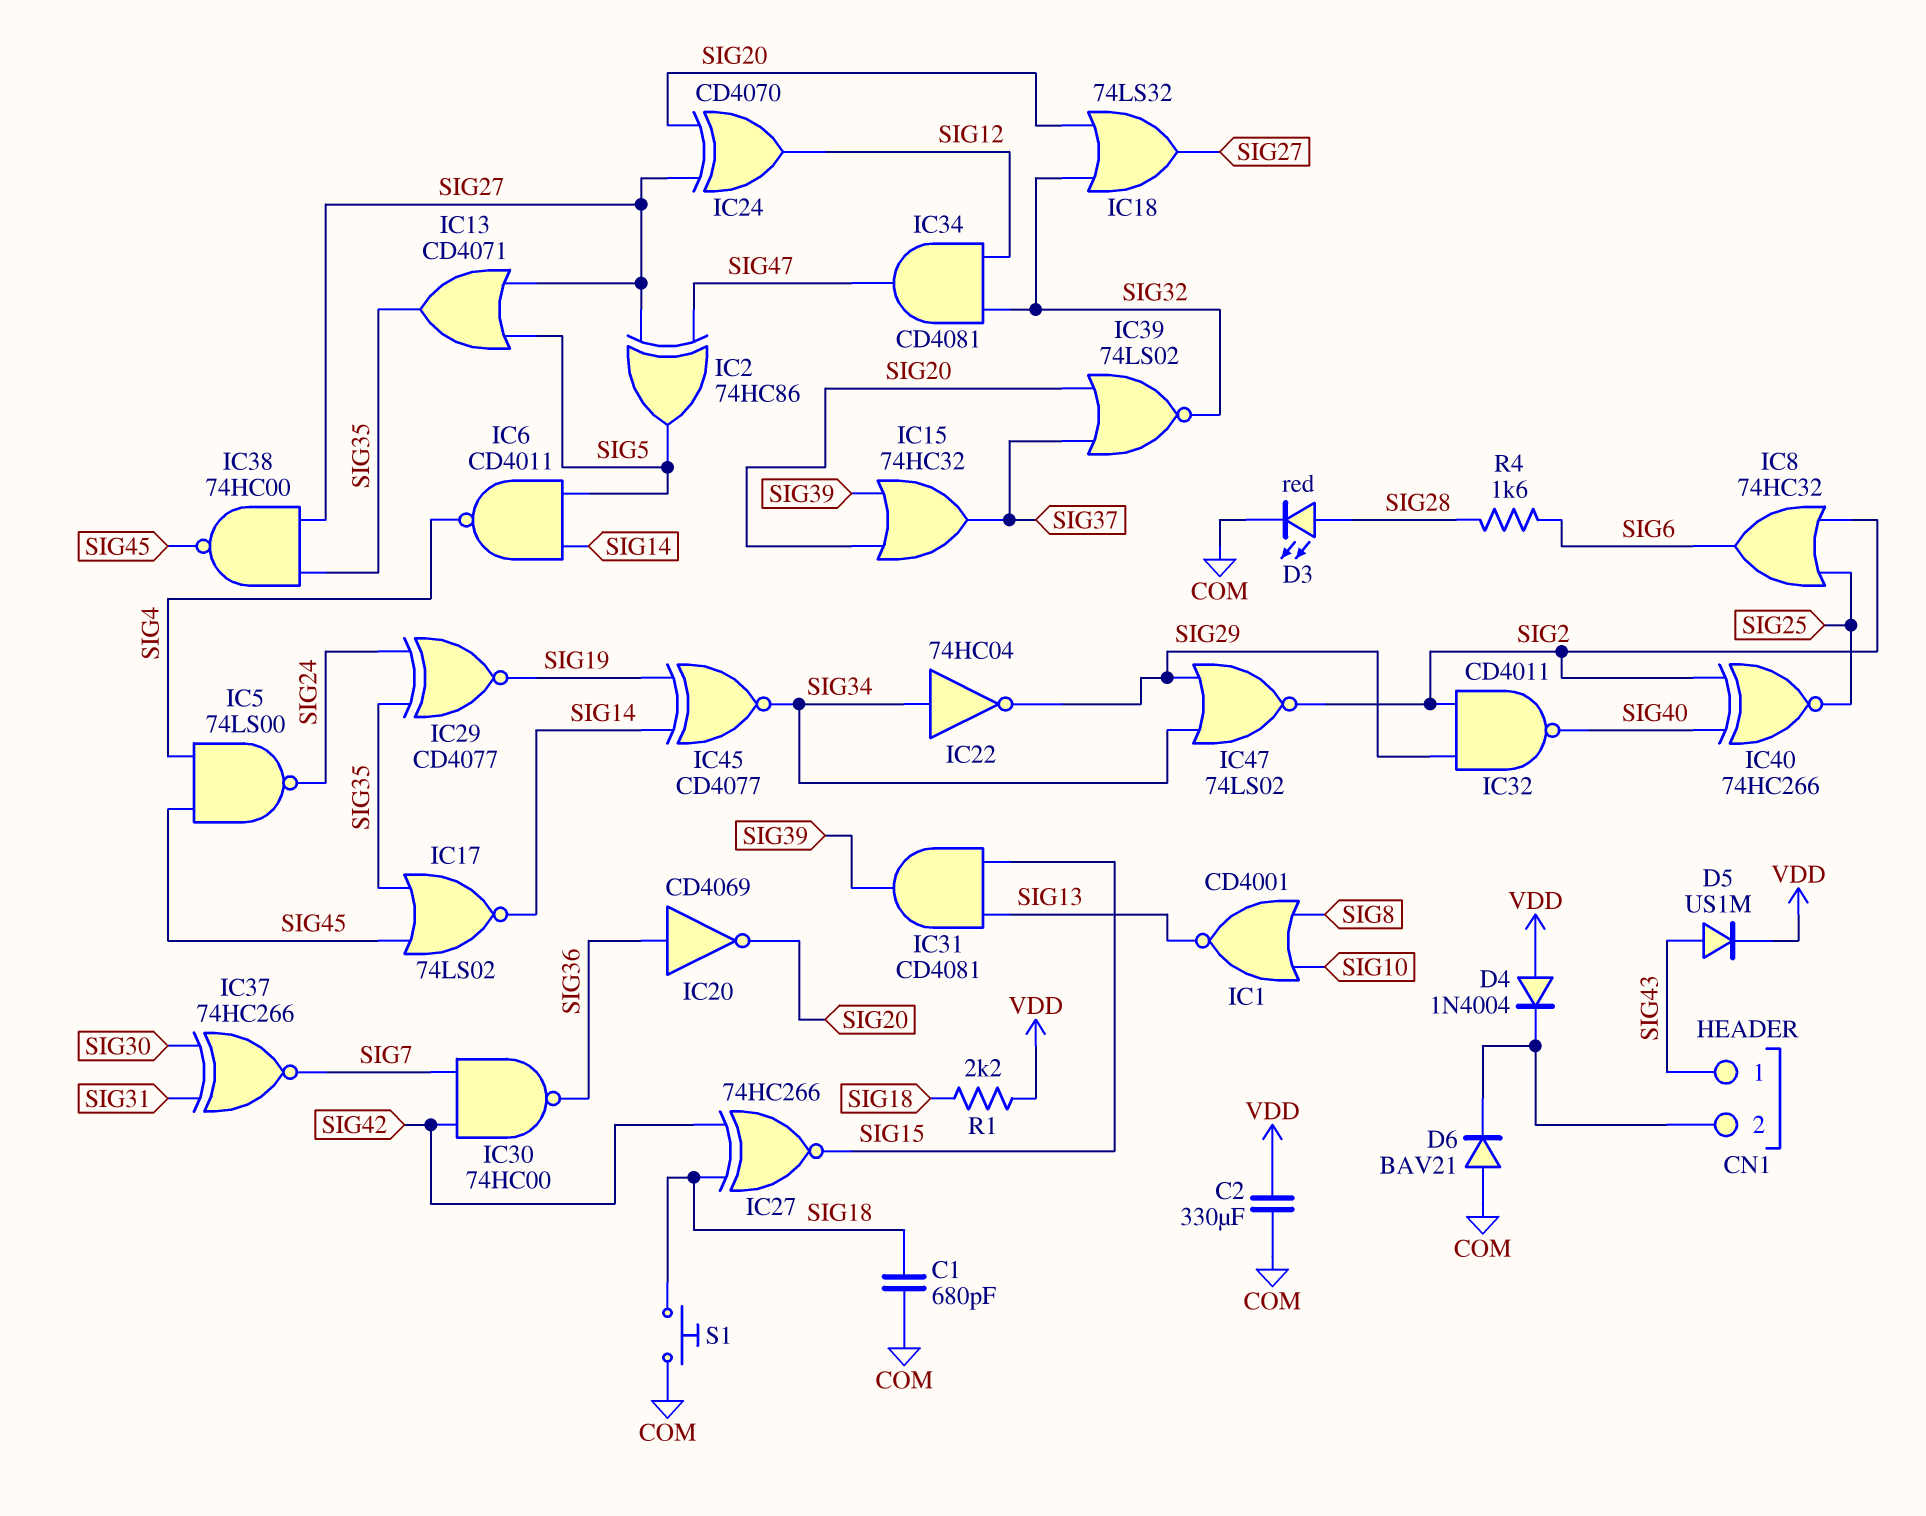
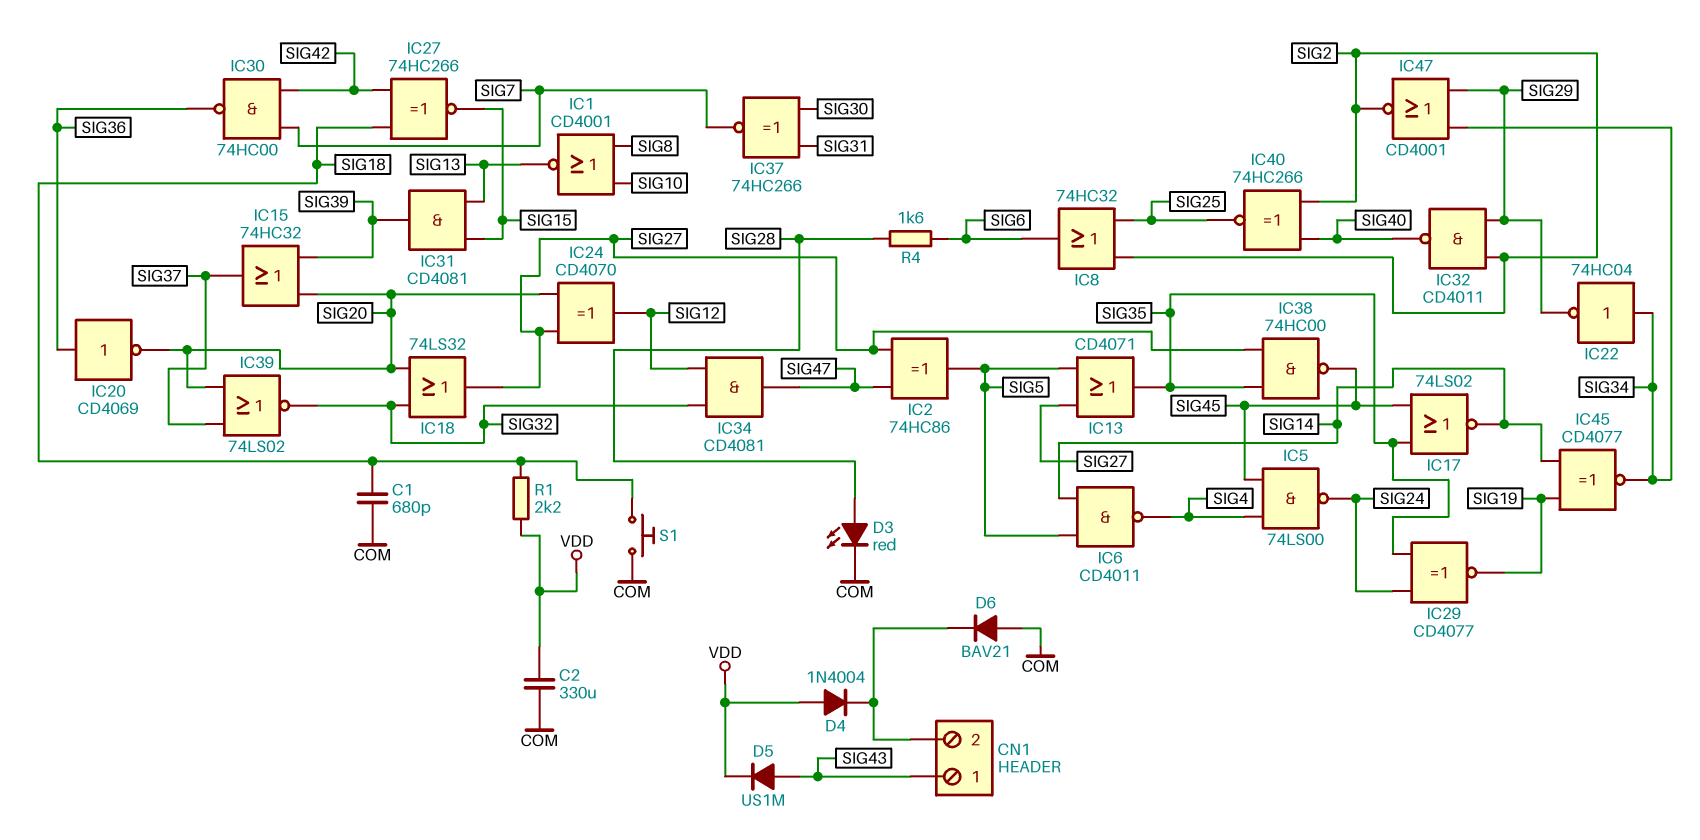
IC47: NOR 74LS02 (in SIG29, in SIG34, out SIG2) -> NOR CD4001 (in SIG29, in SIG34, out SIG2)

